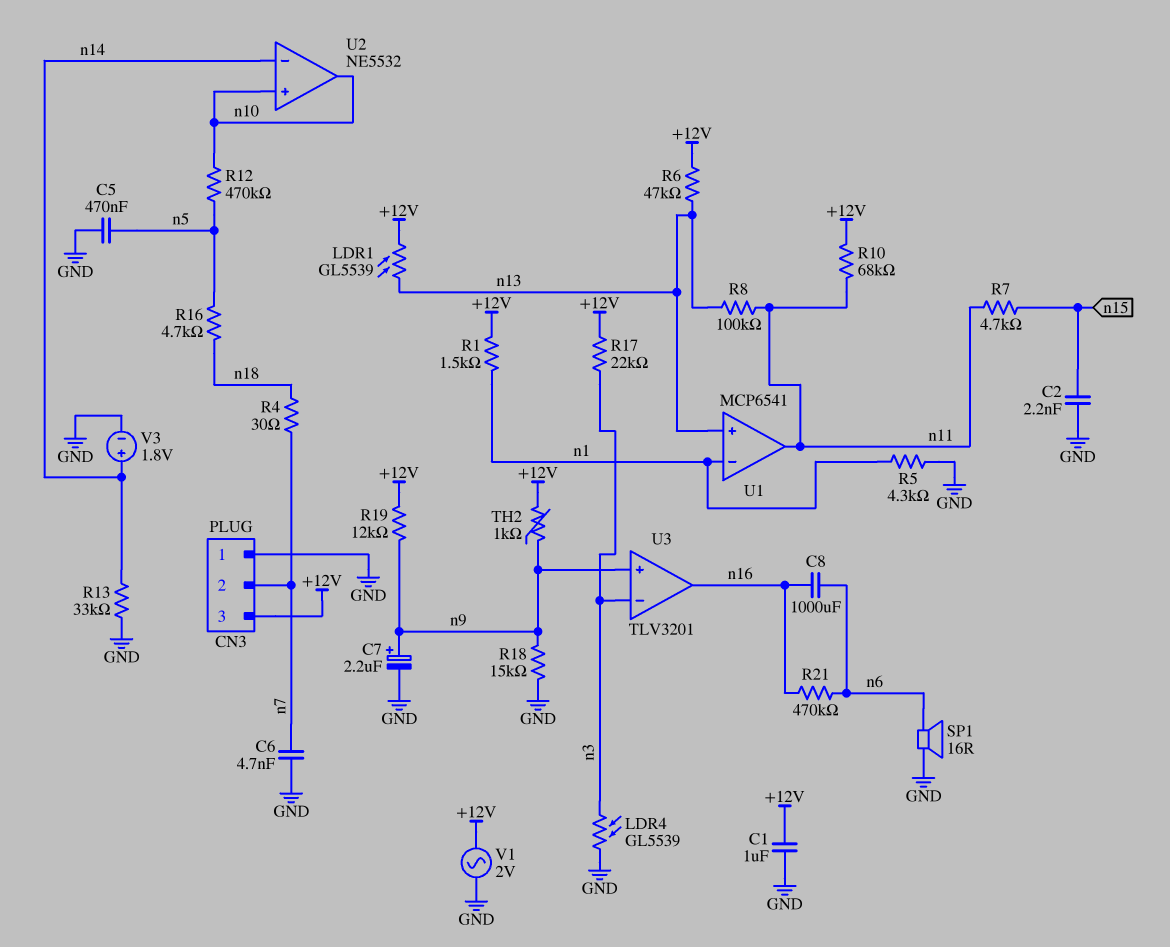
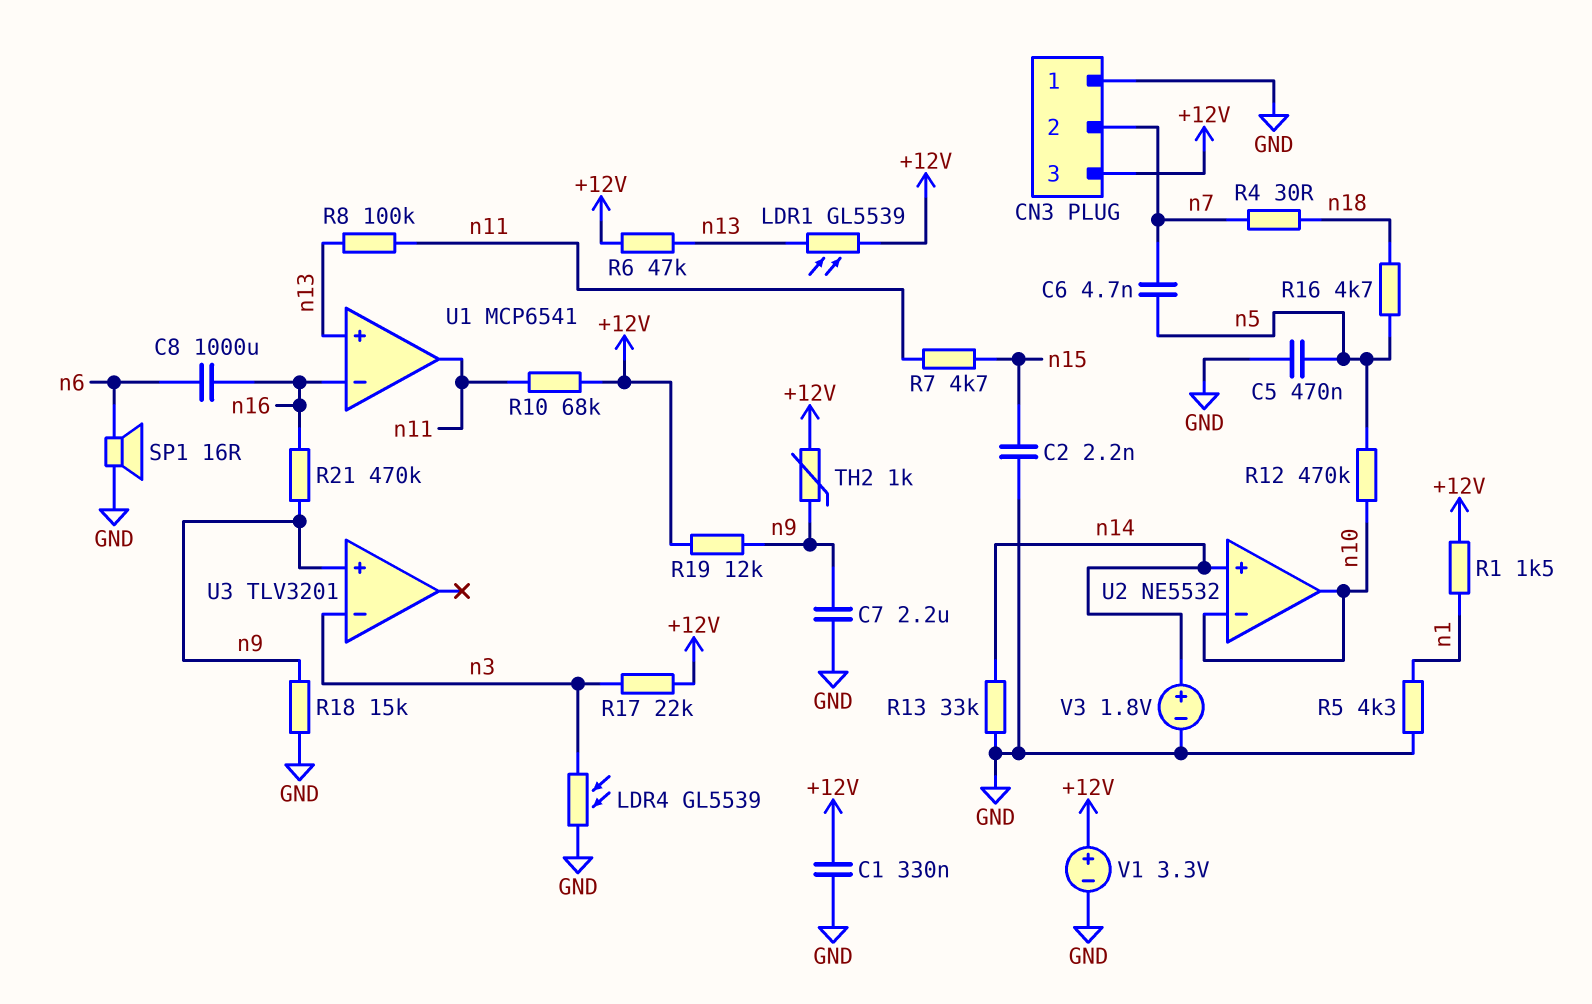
C1: 1uF (+12V, GND) -> 330nF (+12V, GND)
C6: 4.7nF (GND, n7) -> 4.7nF (n5, n7)
C7: 2.2uF (plus n9, minus GND) -> 2.2uF (GND, n9)
R21: 470k (n6, n16) -> 470k (n9, n16)
U1 pin in-: n1 -> n16
U2 pin in+: n10 -> n14
U2 pin in-: n14 -> n10
U3 pin out: n16 -> none
V1: AC 2V (+12V, GND) -> 3.3V (plus +12V, minus GND)

